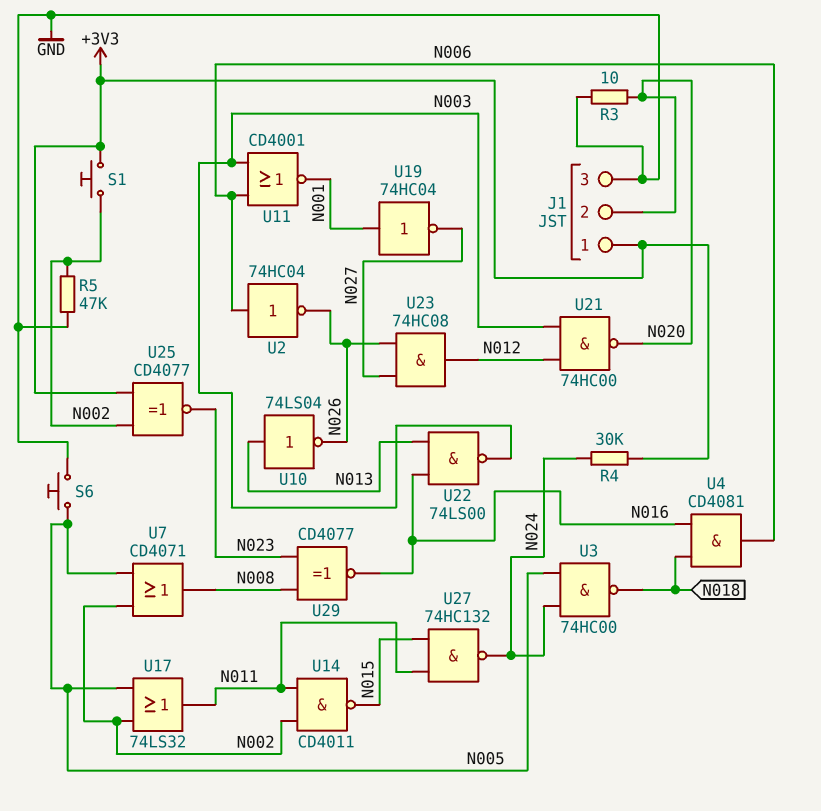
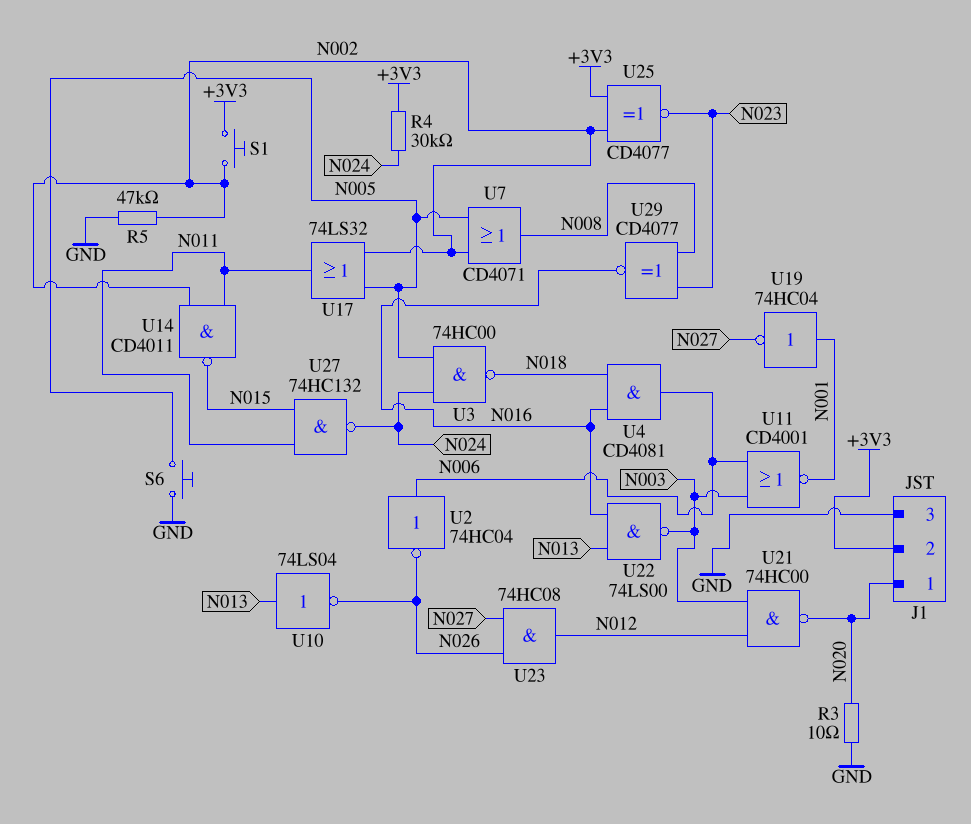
J1 pin 1: +3V3 -> N020
J1 pin 2: N020 -> +3V3

